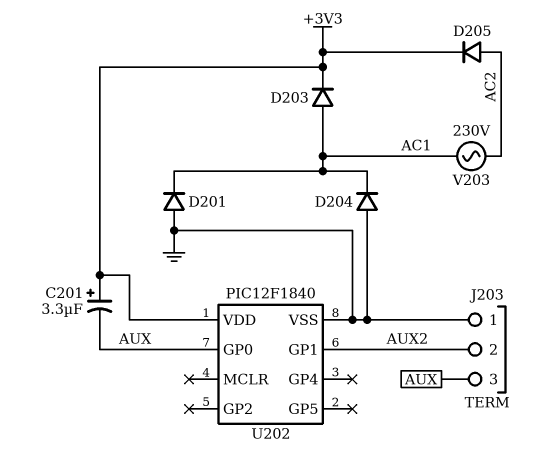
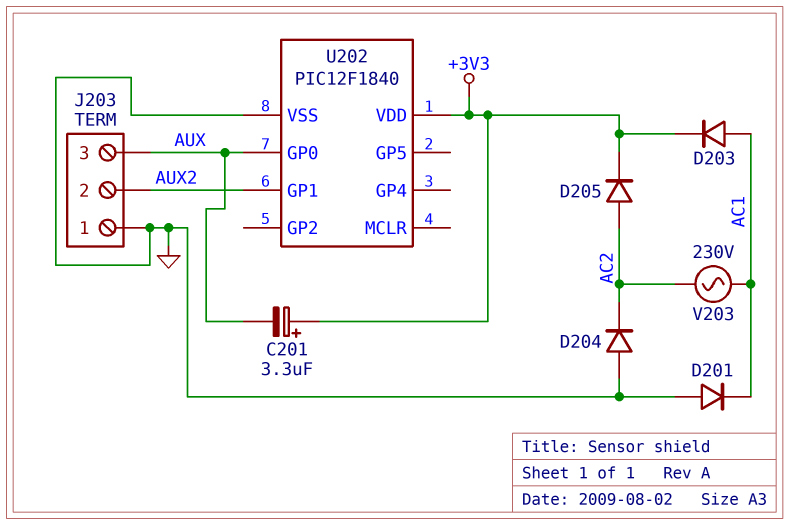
D204: diode (A GND, K AC1) -> diode (A GND, K AC2)

